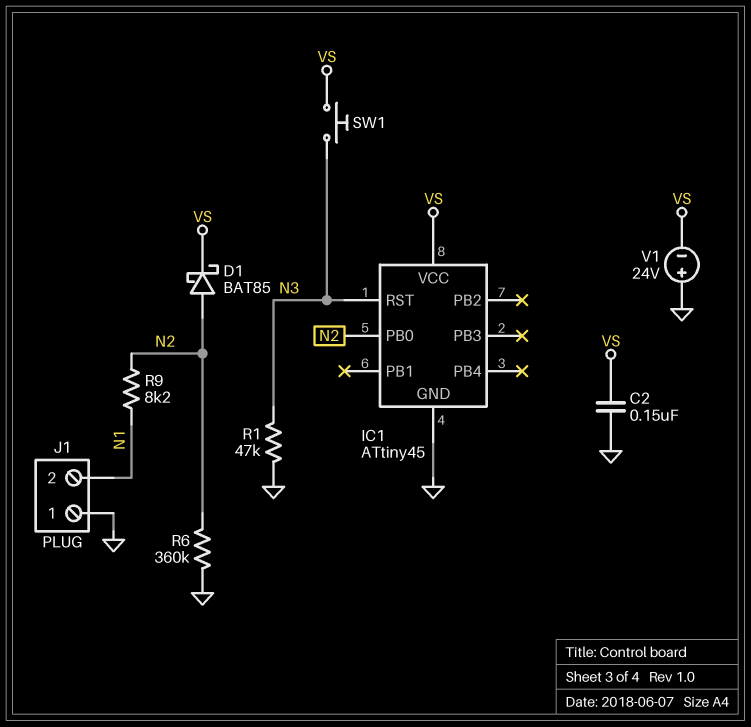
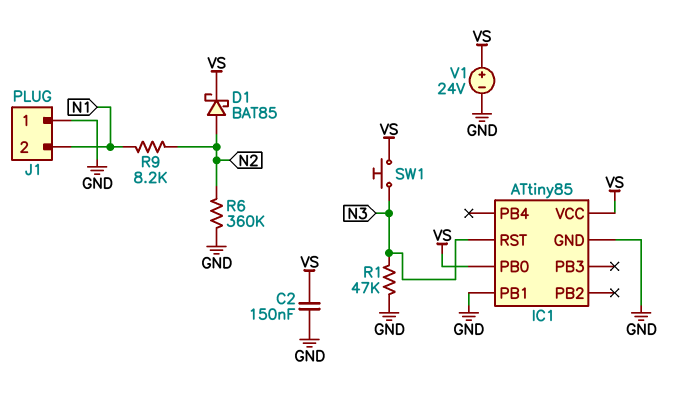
IC1: ATtiny45 -> ATtiny85
IC1 pin PB0: N2 -> VS
IC1 pin PB1: none -> GND
V1: 24V (plus GND, minus VS) -> 24V (plus VS, minus GND)

